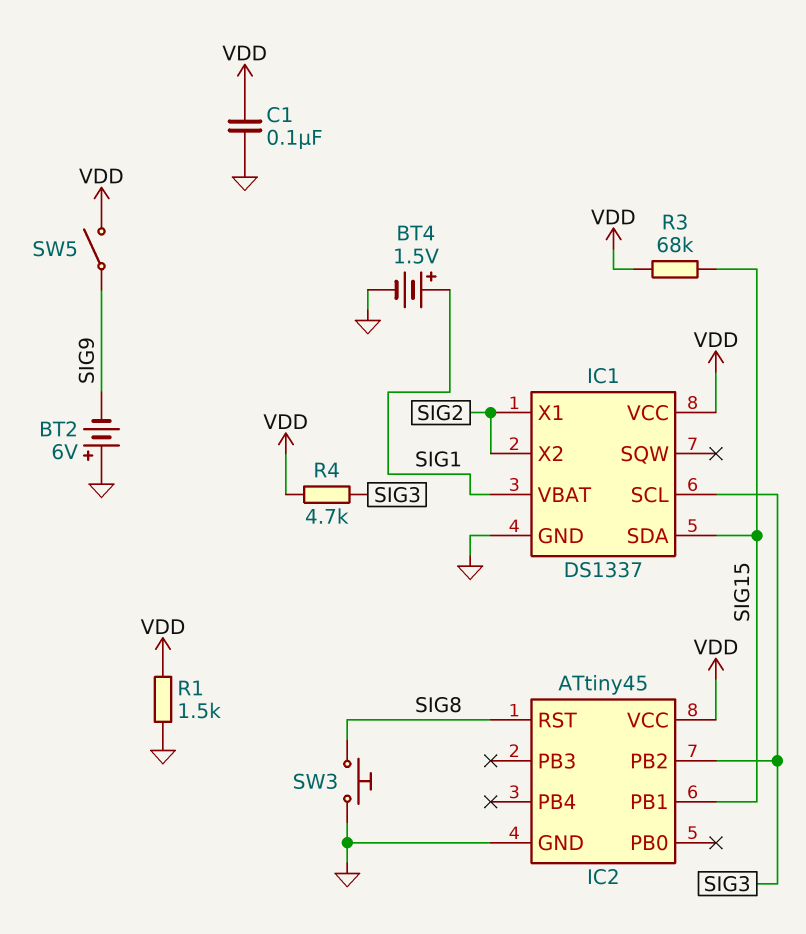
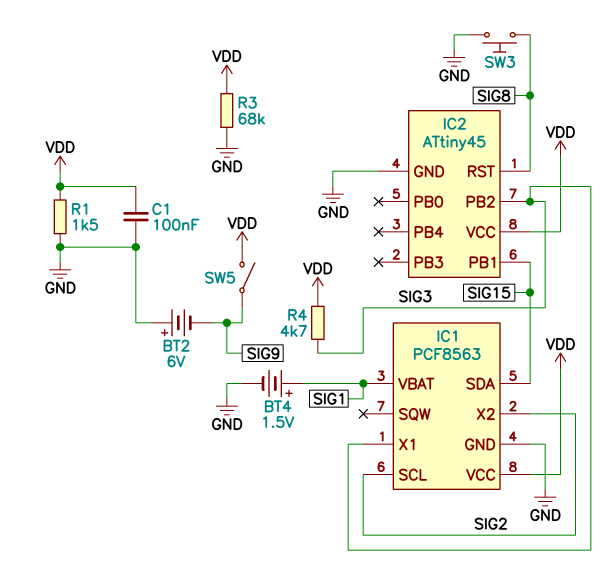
IC1: DS1337 -> PCF8563
IC1 pin SCL: SIG3 -> SIG2
IC1 pin X1: SIG2 -> SIG3
R3: 68k (SIG15, VDD) -> 68k (GND, VDD)

